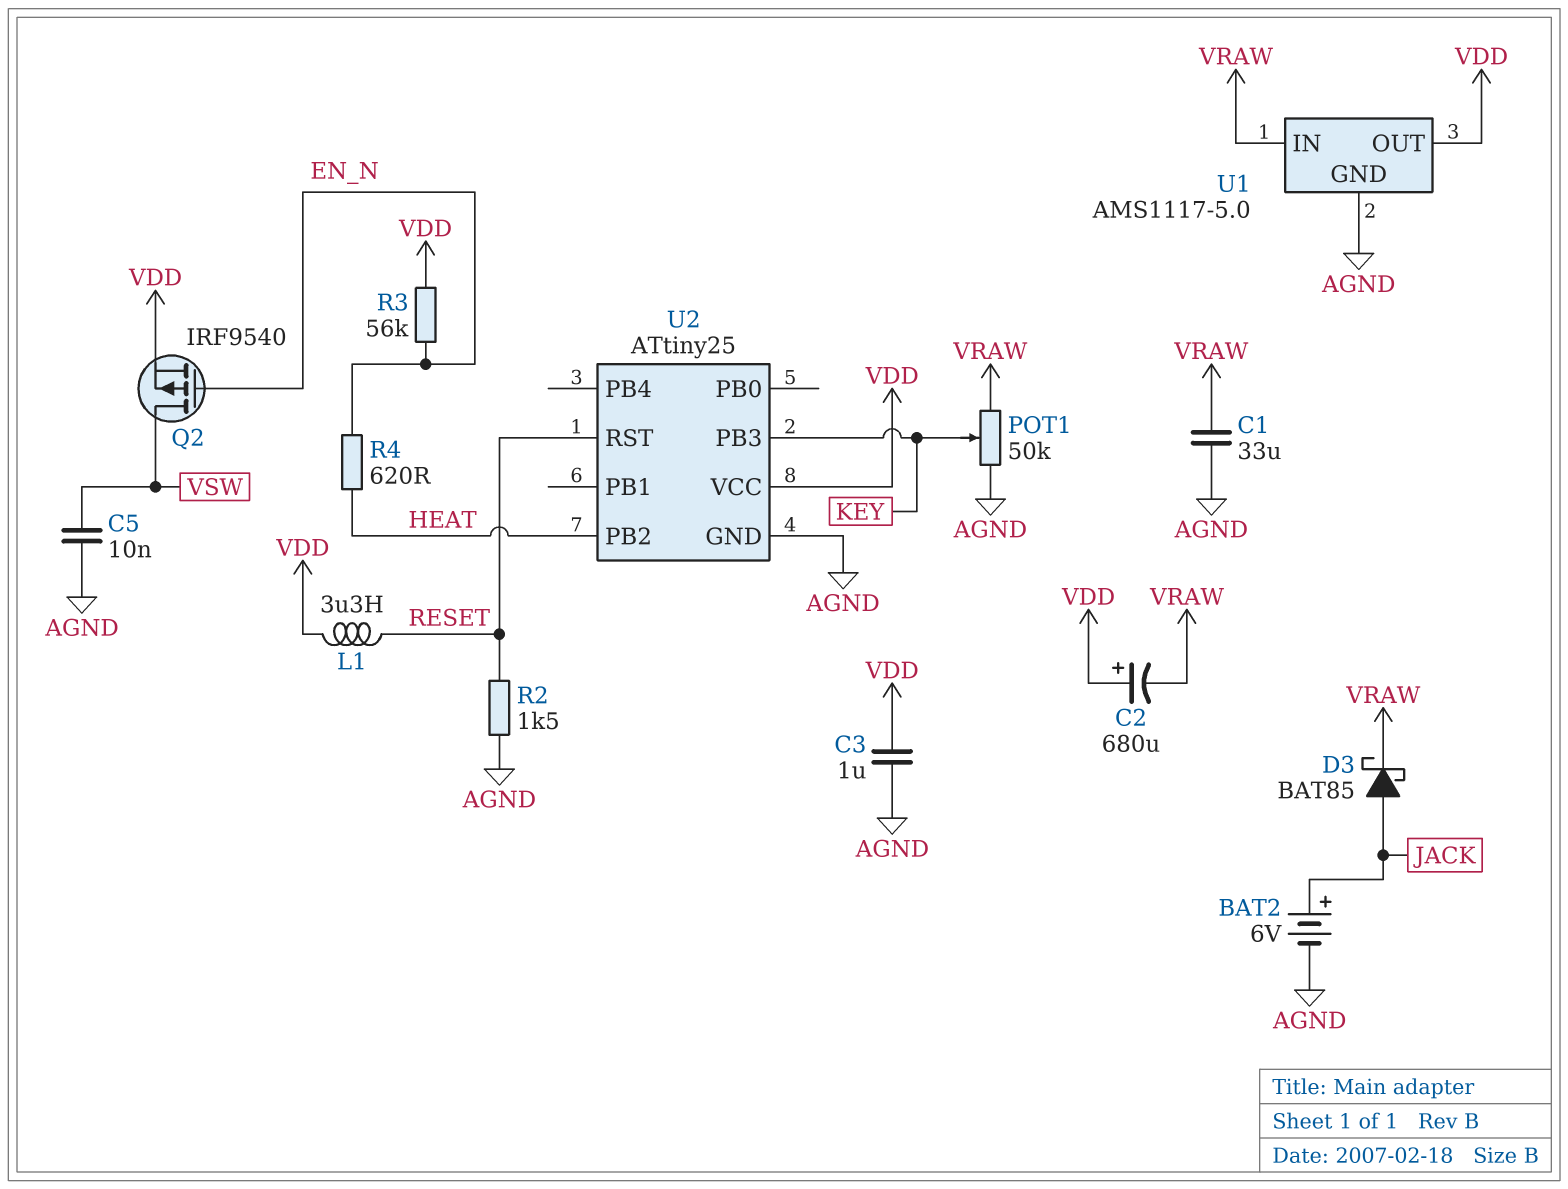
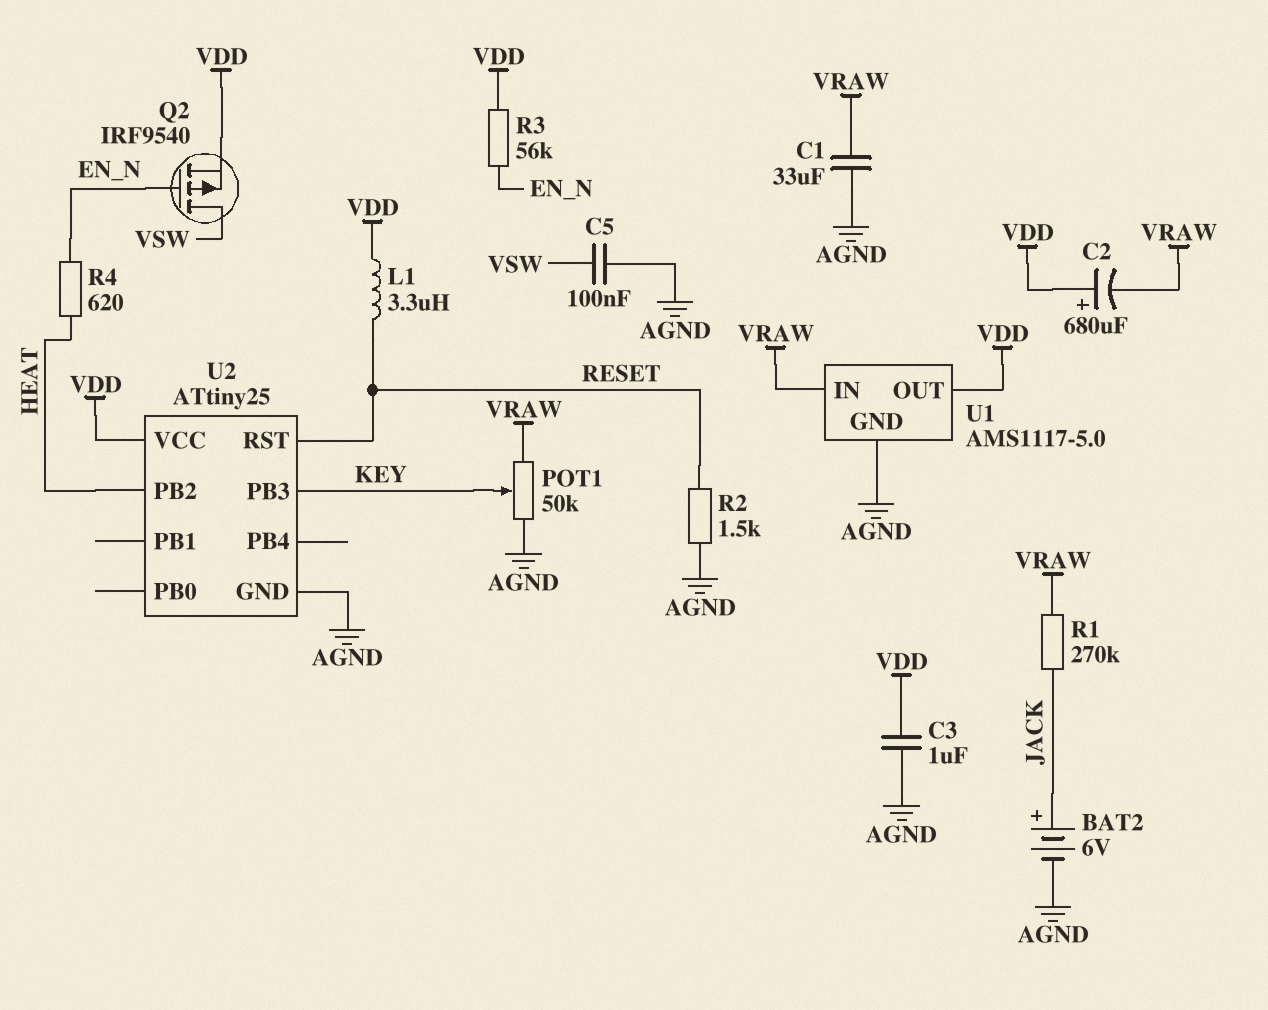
C5: 10nF (AGND, VSW) -> 100nF (AGND, VSW)
D3: schottky BAT85 (A JACK, K VRAW) -> none
R1: none -> 270k (JACK, VRAW)

